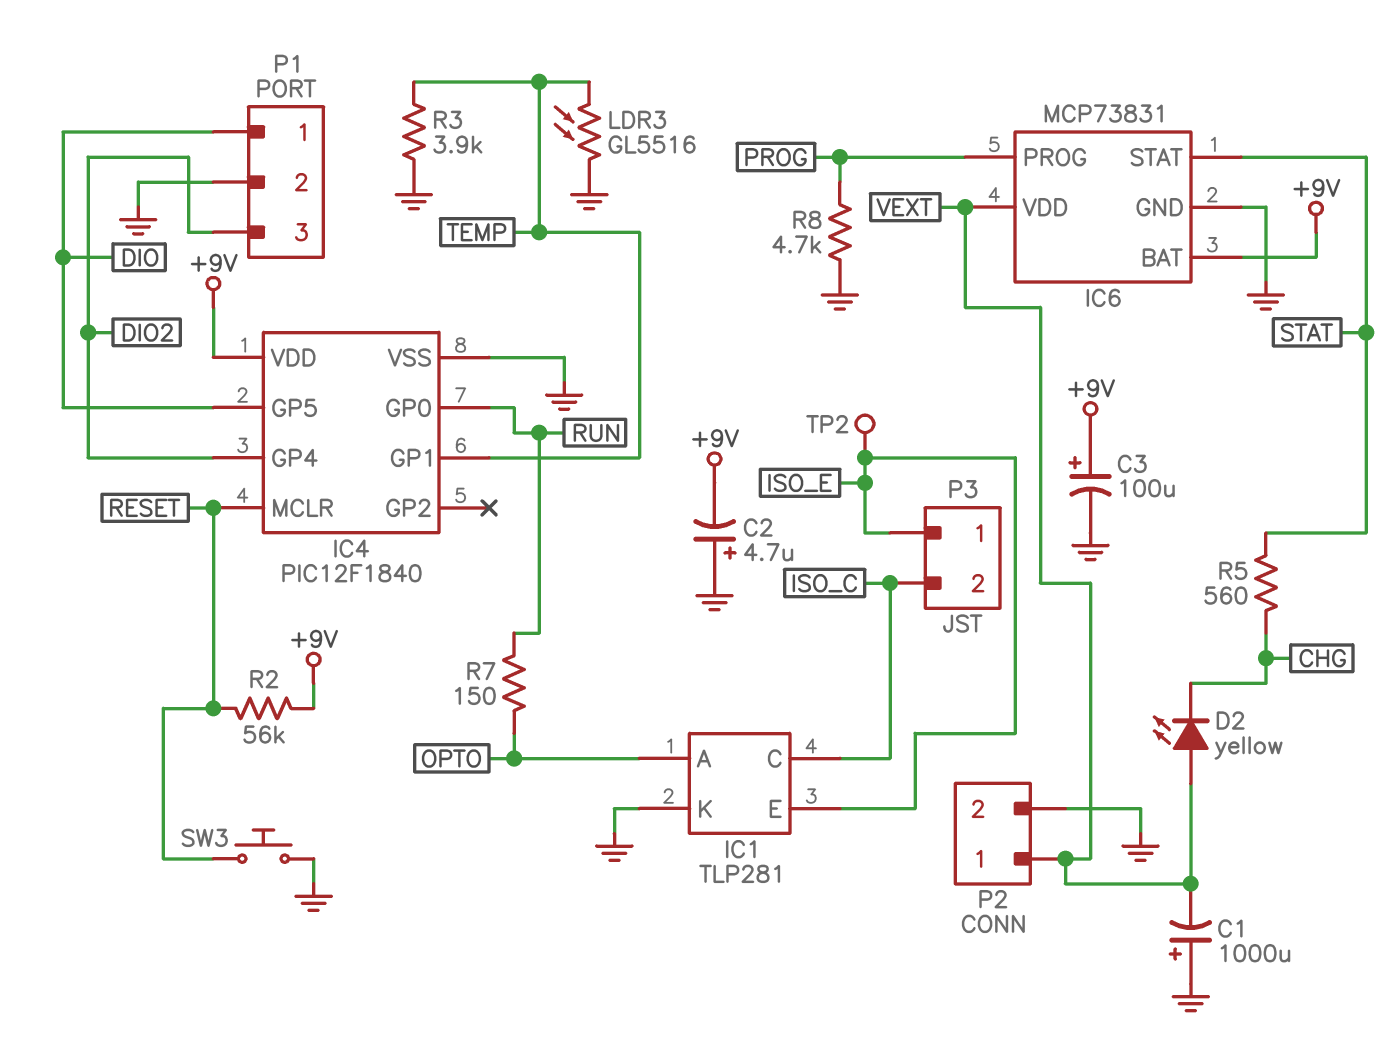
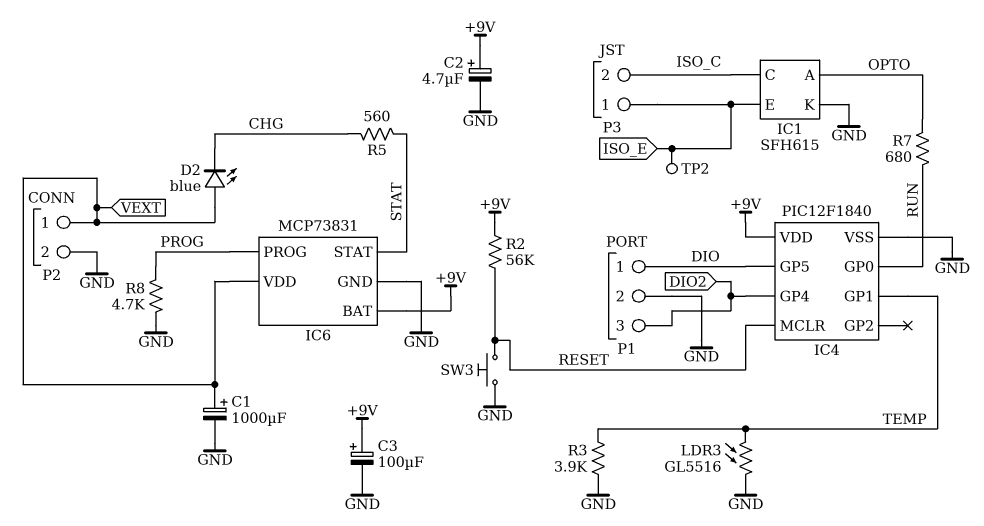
C1: 1000uF (plus GND, minus VEXT) -> 1000uF (plus VEXT, minus GND)
C2: 4.7uF (plus GND, minus +9V) -> 4.7uF (plus +9V, minus GND)
D2: LED yellow (A VEXT, K CHG) -> LED blue (A VEXT, K CHG)
IC1: TLP281 -> SFH615
R7: 150 (OPTO, RUN) -> 680 (OPTO, RUN)

